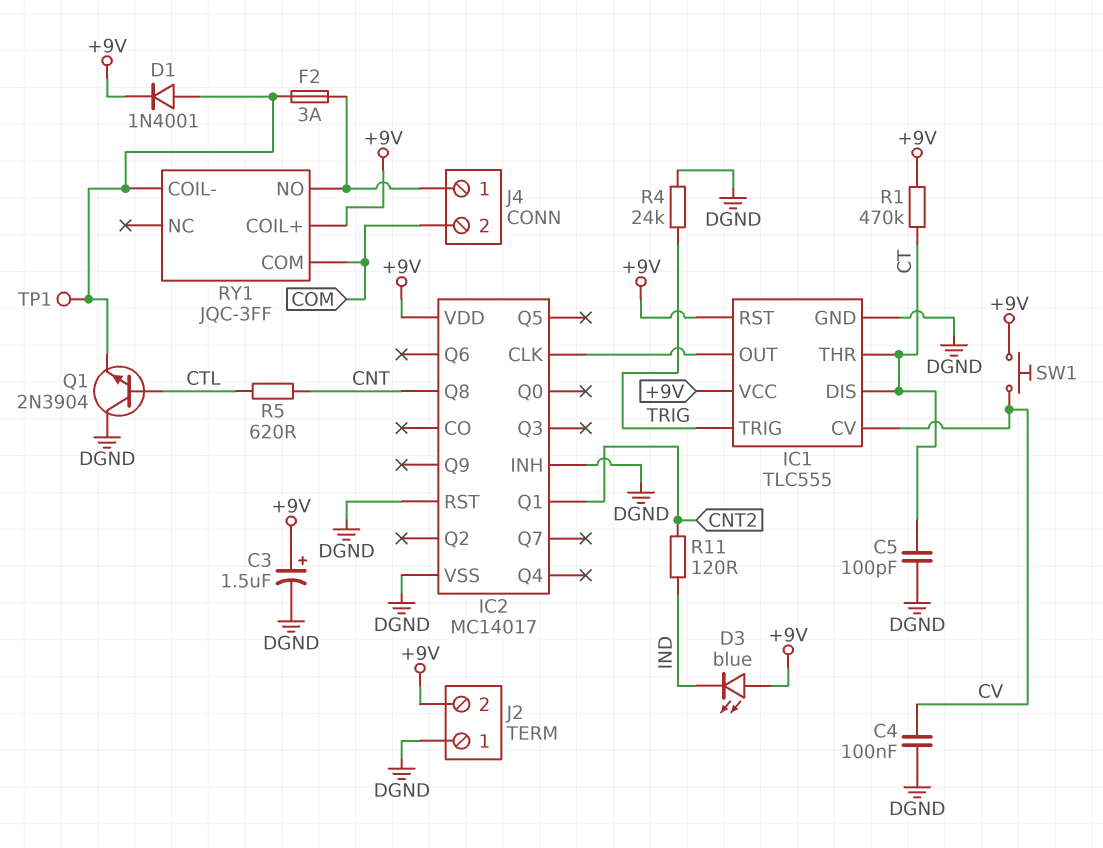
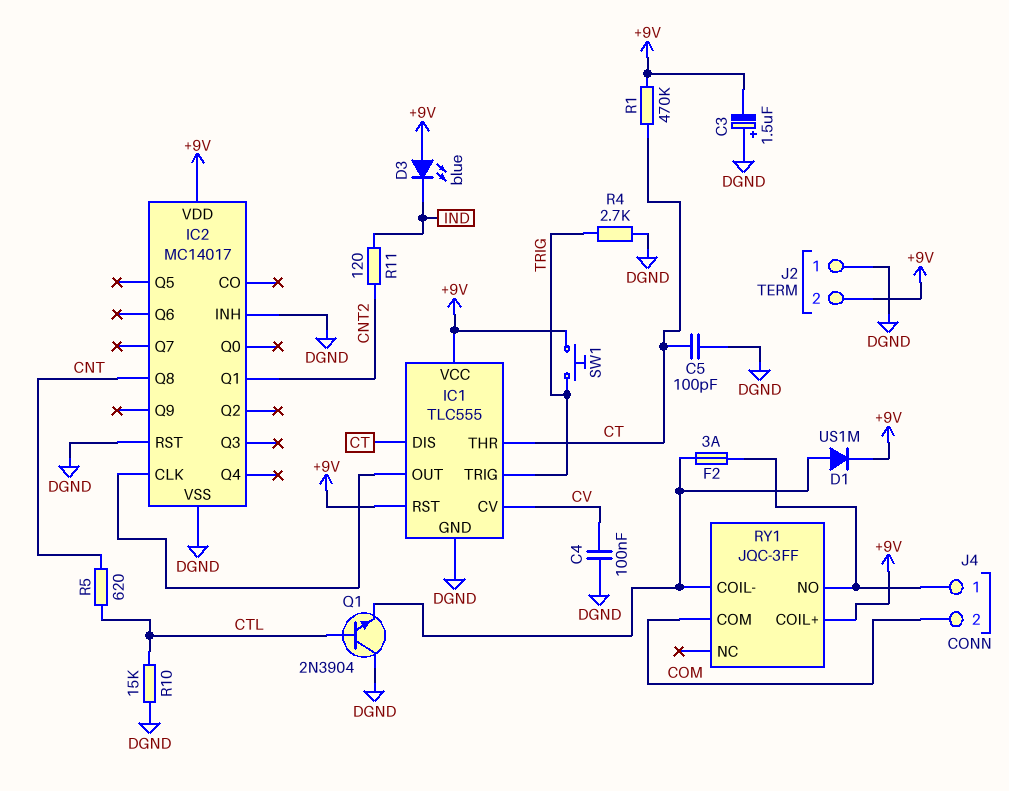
C3: 1.5uF (plus +9V, minus DGND) -> 1.5uF (plus DGND, minus +9V)
D1: diode 1N4001 (A RY1/COIL-, K +9V) -> diode US1M (A RY1/COIL-, K +9V)
R4: 24k (DGND, TRIG) -> 2.7k (DGND, TRIG)
R10: none -> 15k (CTL, DGND)
SW1: button (+9V, CV) -> button (+9V, TRIG)
TP1: test point (RY1/COIL-) -> none

